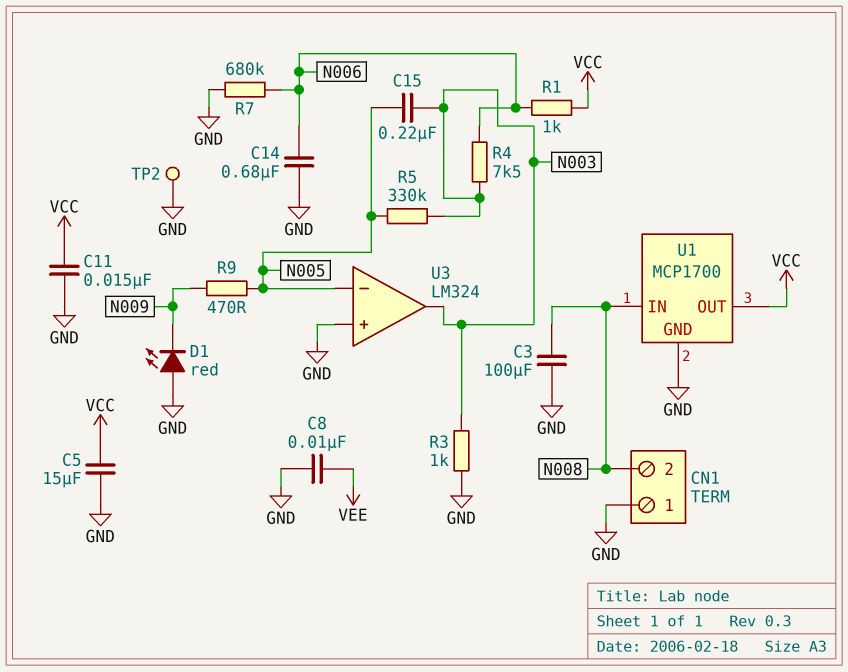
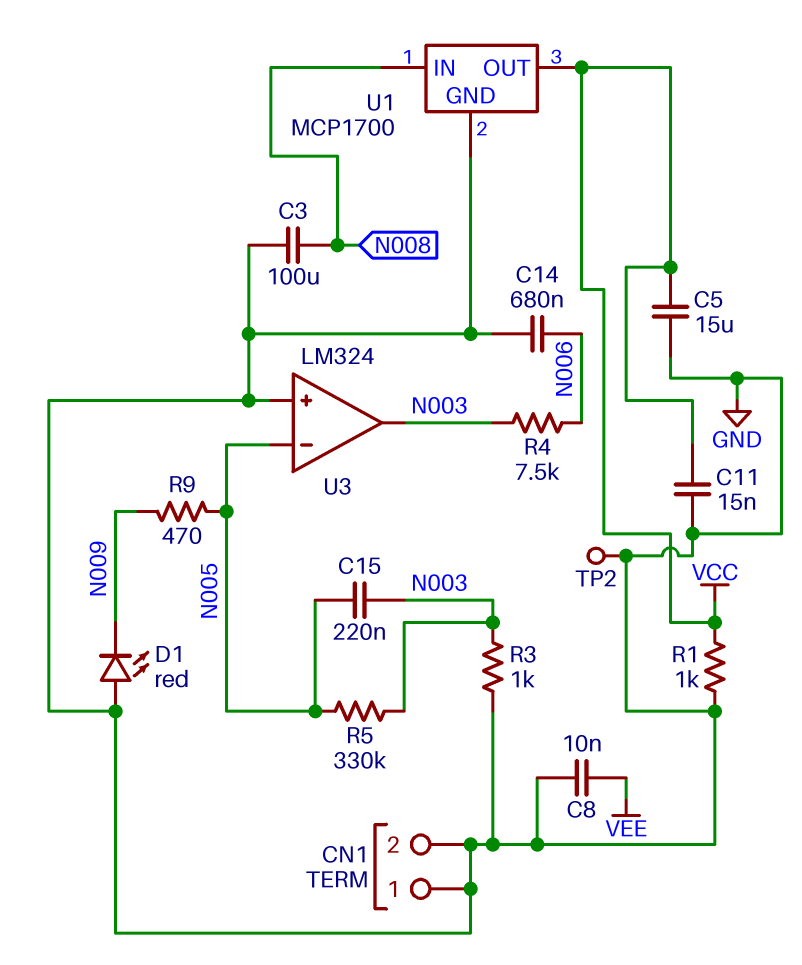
CN1 pin 2: N008 -> GND
R1: 1k (N006, VCC) -> 1k (GND, VCC)
R7: 680k (GND, N006) -> none

